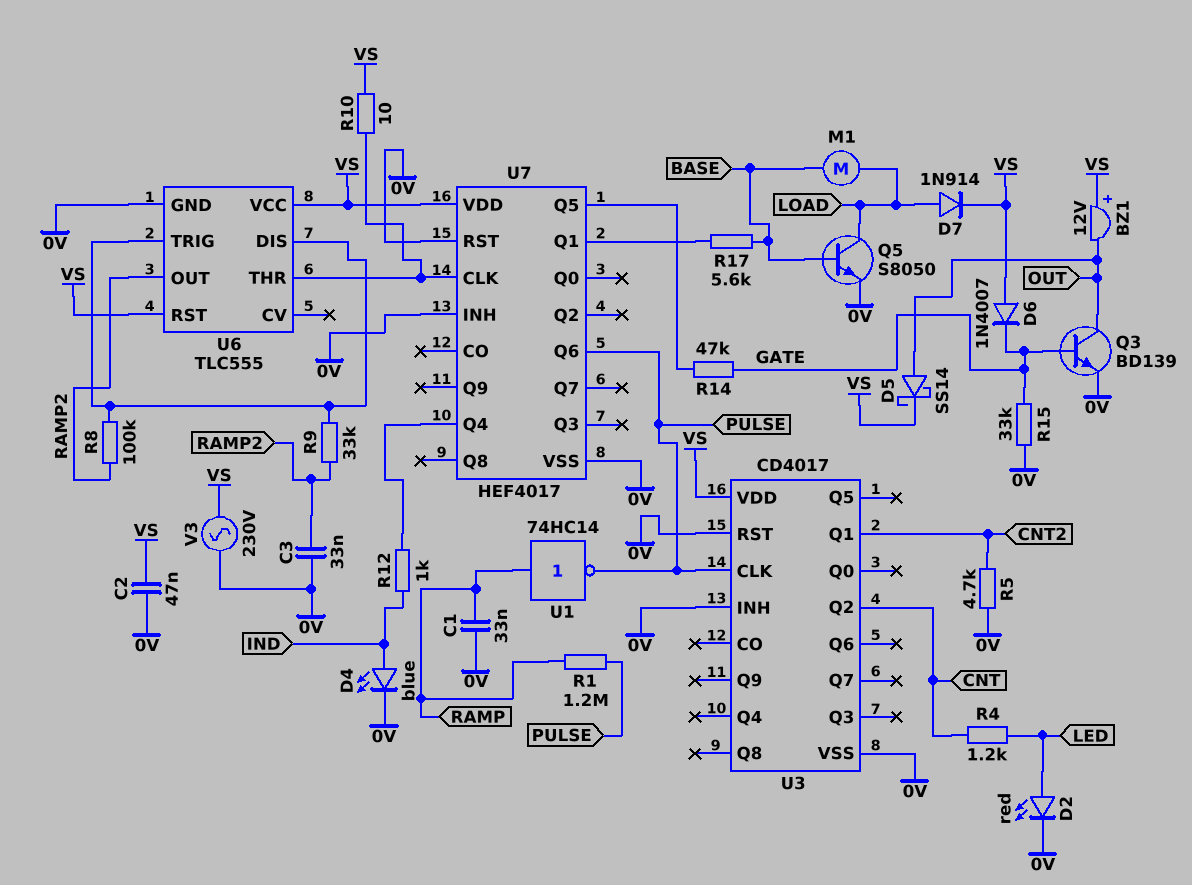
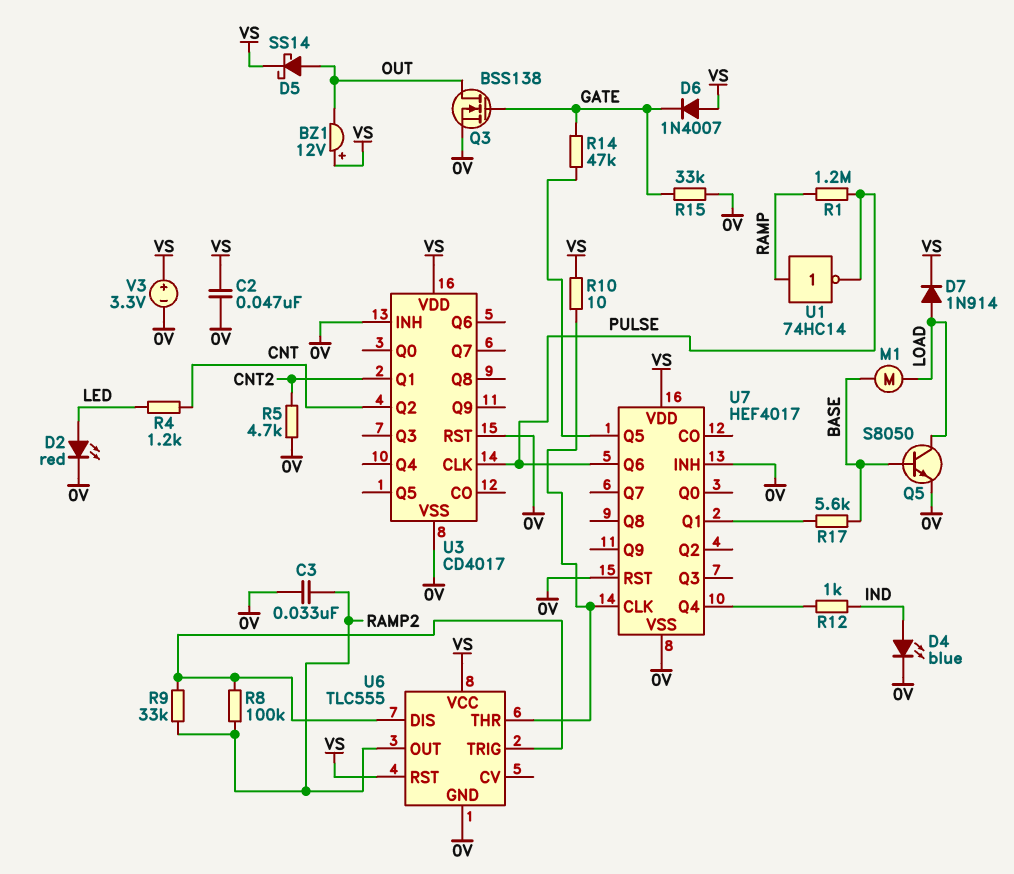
C1: 33nF (0V, RAMP) -> none
Q3: NPN BD139 (B GATE, C OUT, E 0V) -> NMOS BSS138 (G GATE, D OUT, S 0V)
V3: AC 230V (0V, VS) -> 3.3V (plus VS, minus 0V)

